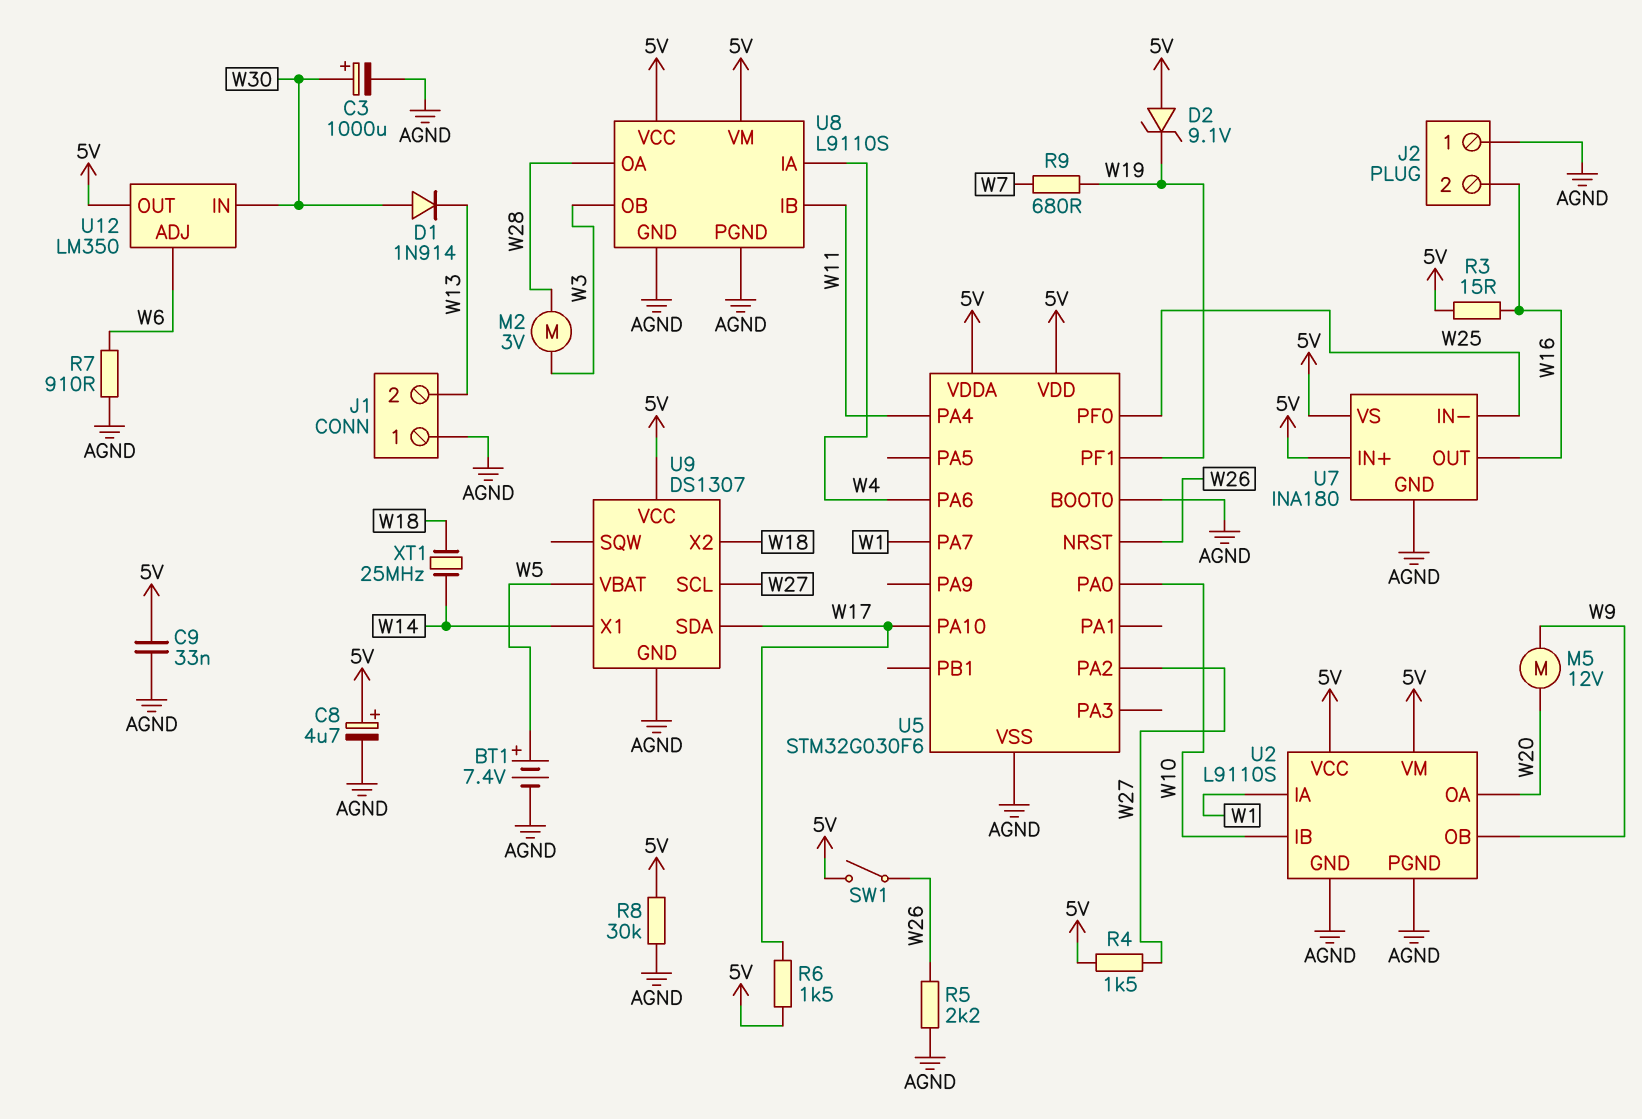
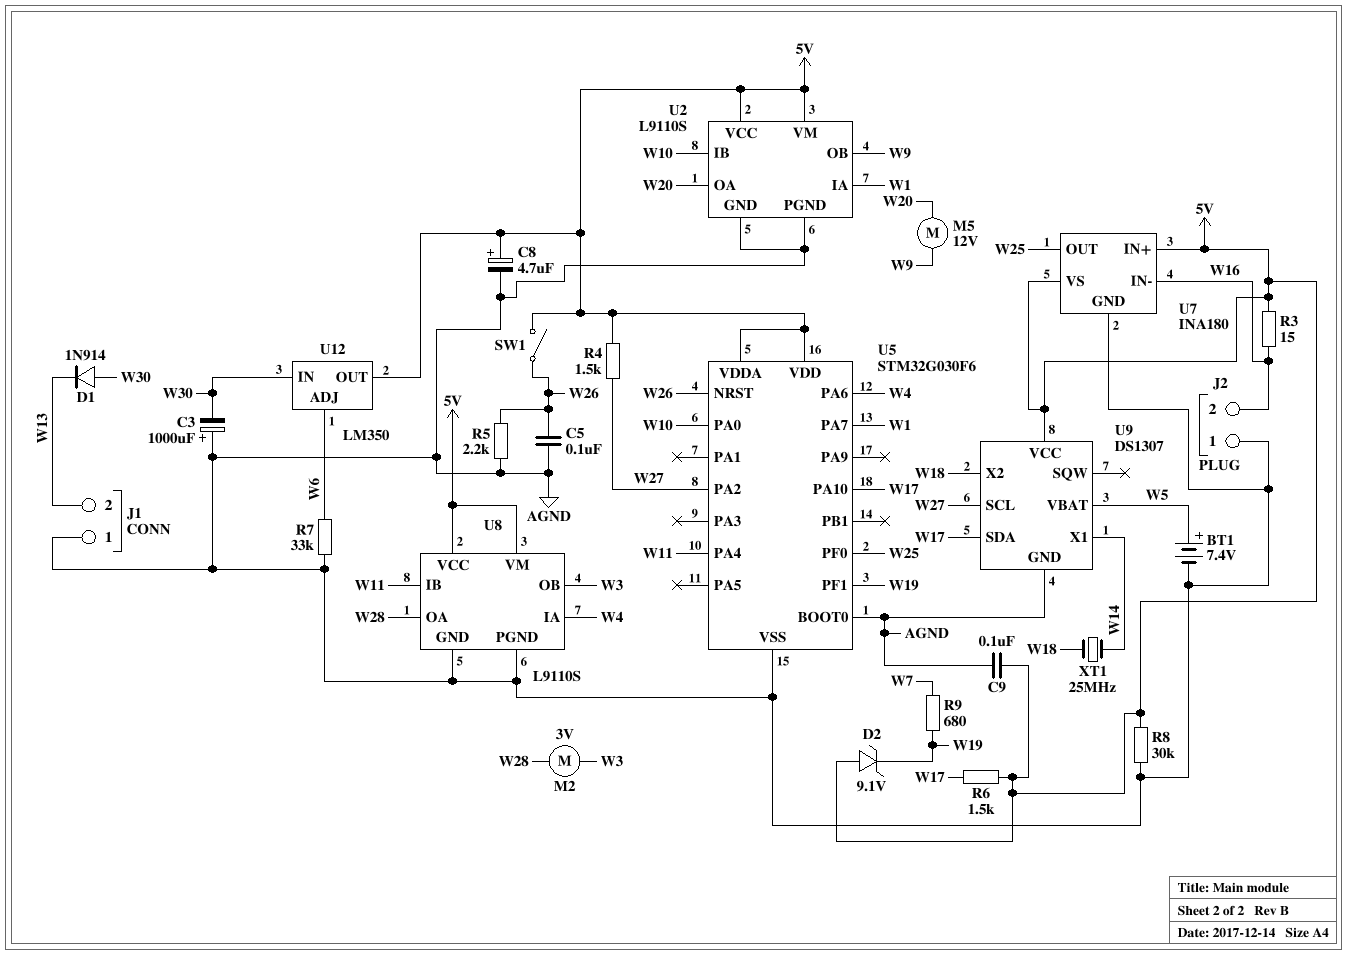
C3: 1000uF (plus W30, minus AGND) -> 1000uF (plus AGND, minus W30)
C5: none -> 100nF (AGND, W26)
C9: 33nF (5V, AGND) -> 100nF (5V, AGND)
R7: 910 (AGND, W6) -> 33k (AGND, W6)
U7 pin IN-: W25 -> W16
U7 pin OUT: W16 -> W25

